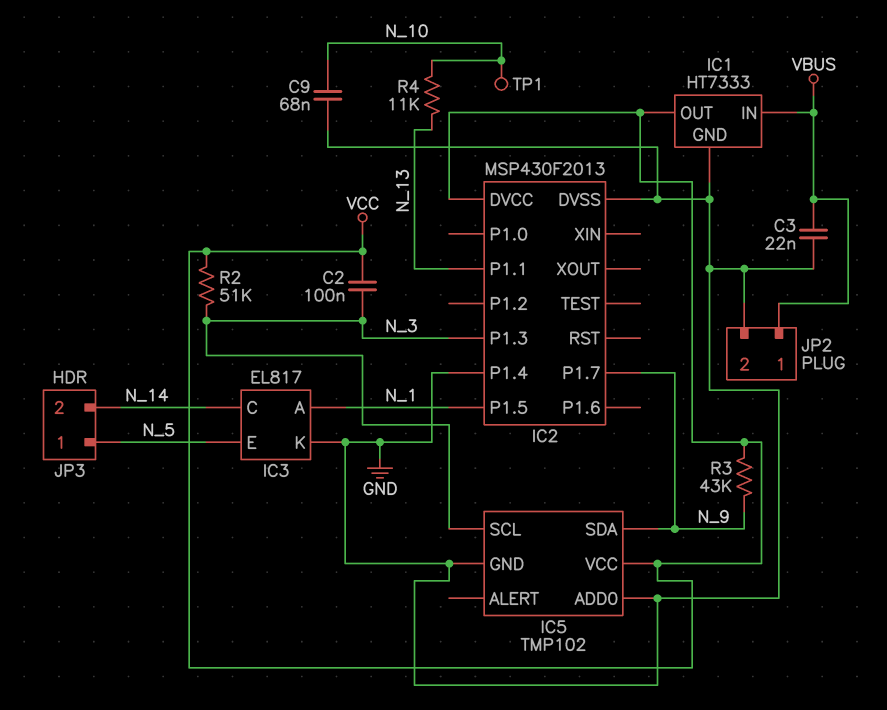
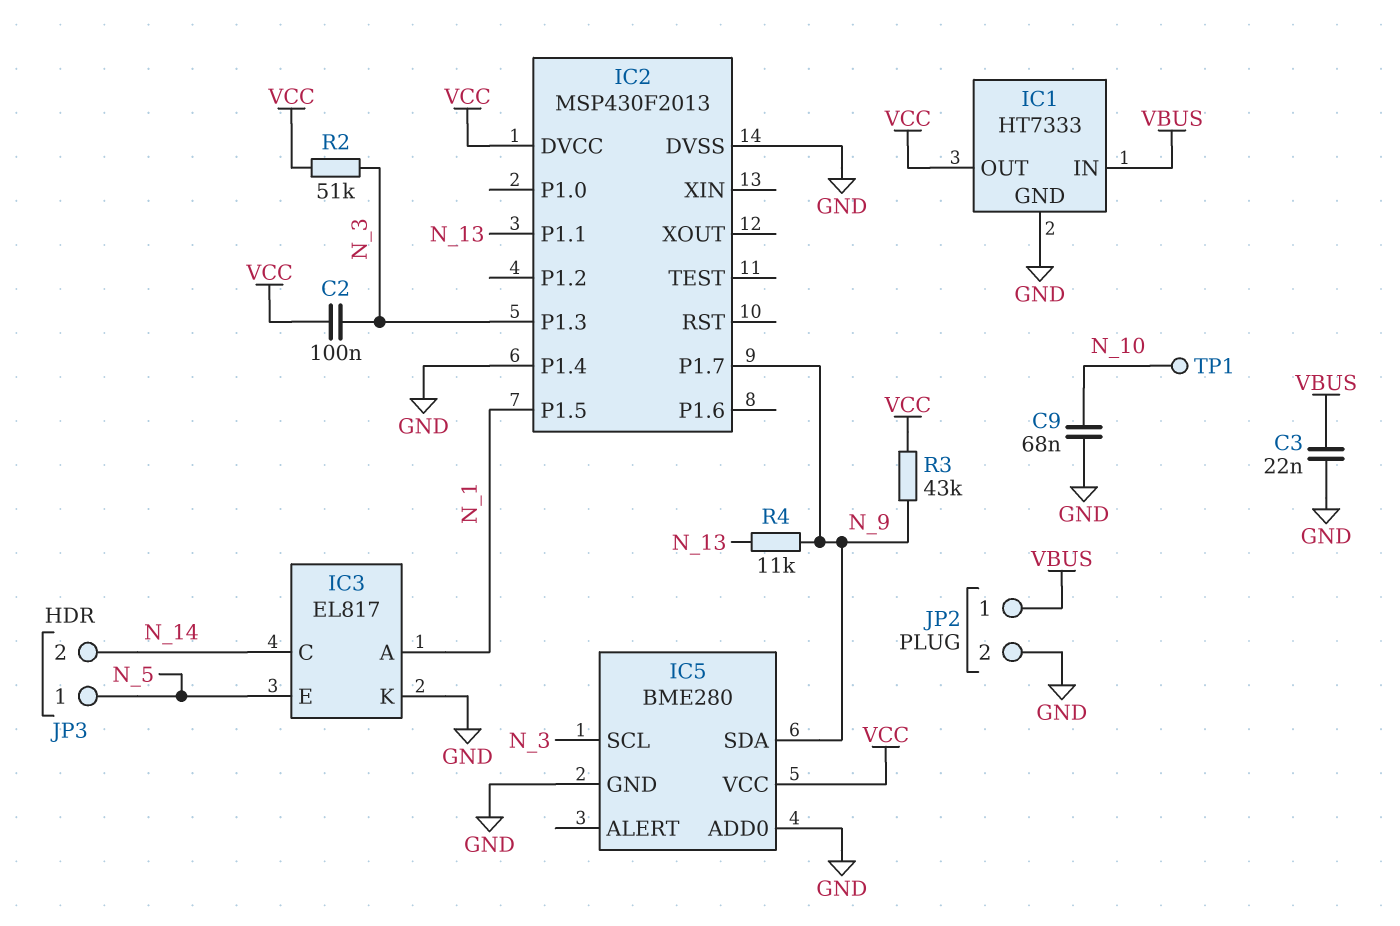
IC5: TMP102 -> BME280
R4: 11k (N_10, N_13) -> 11k (N_9, N_13)

